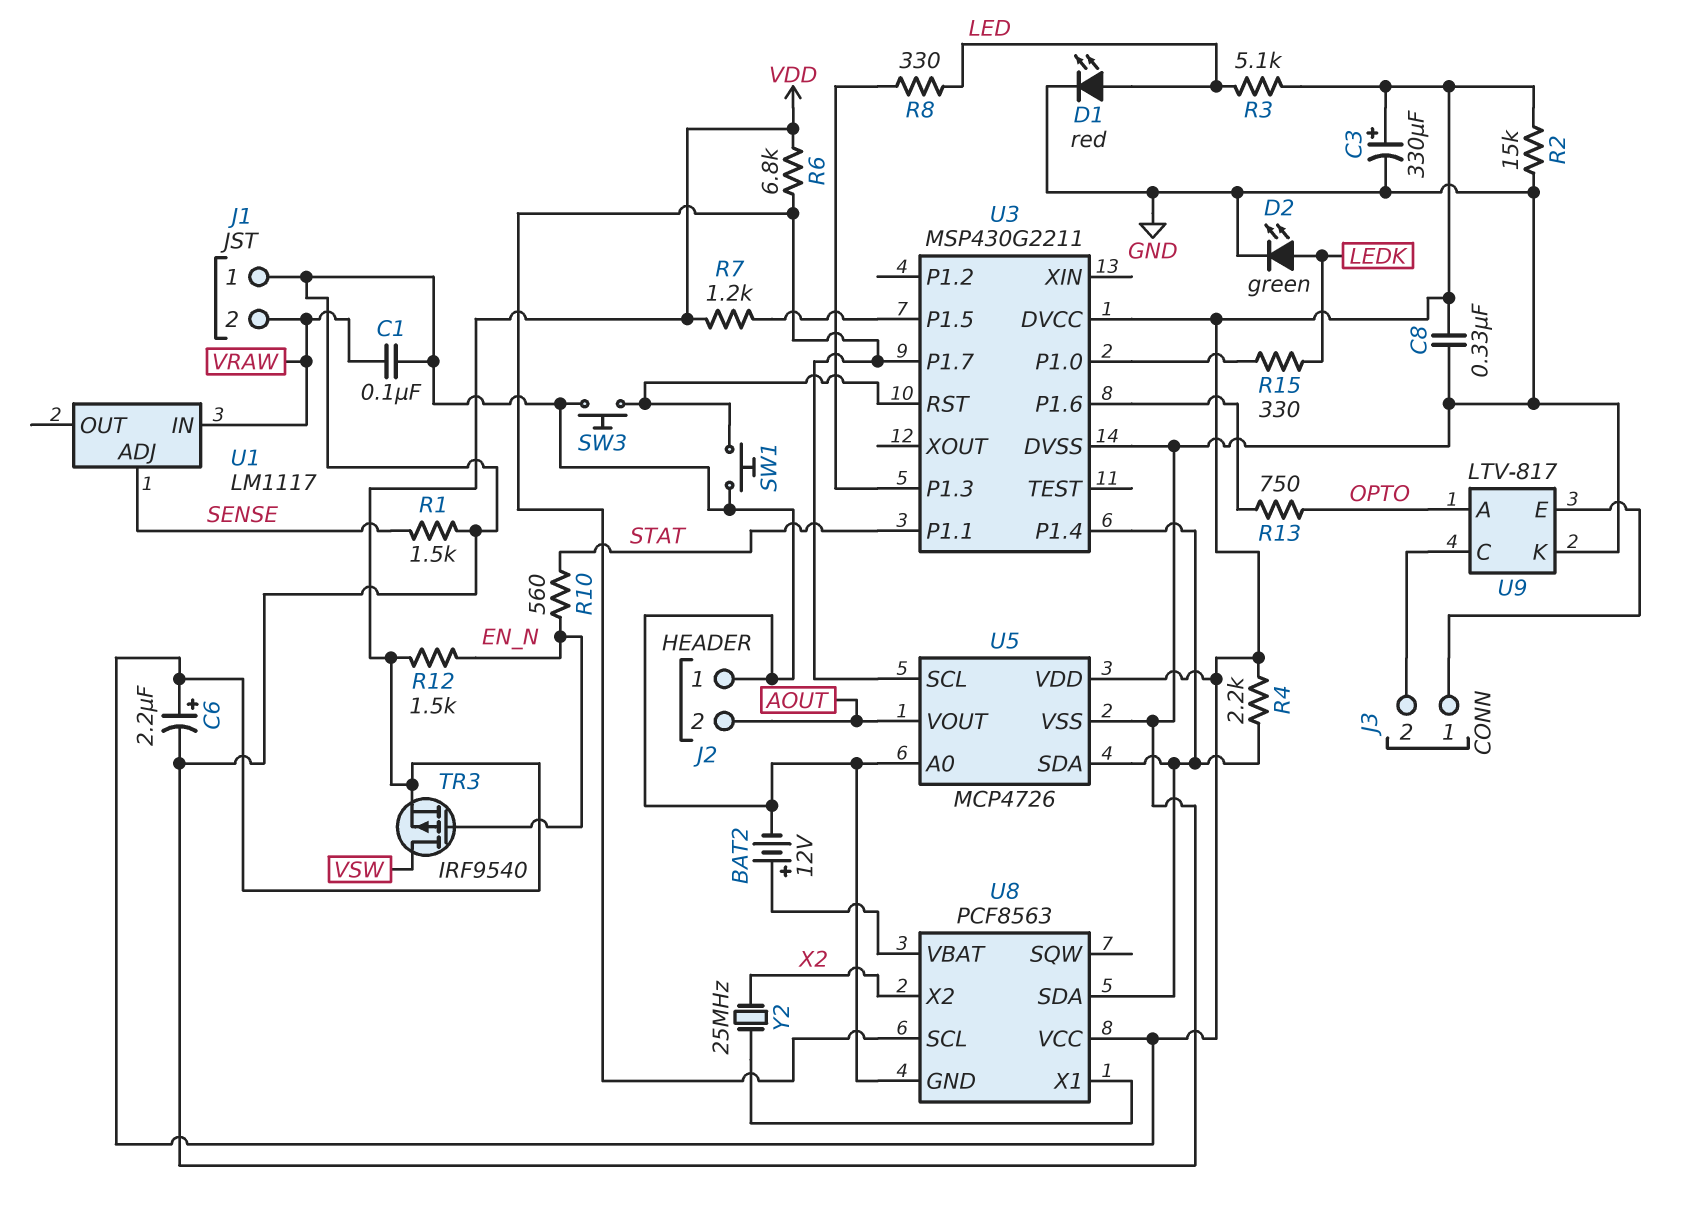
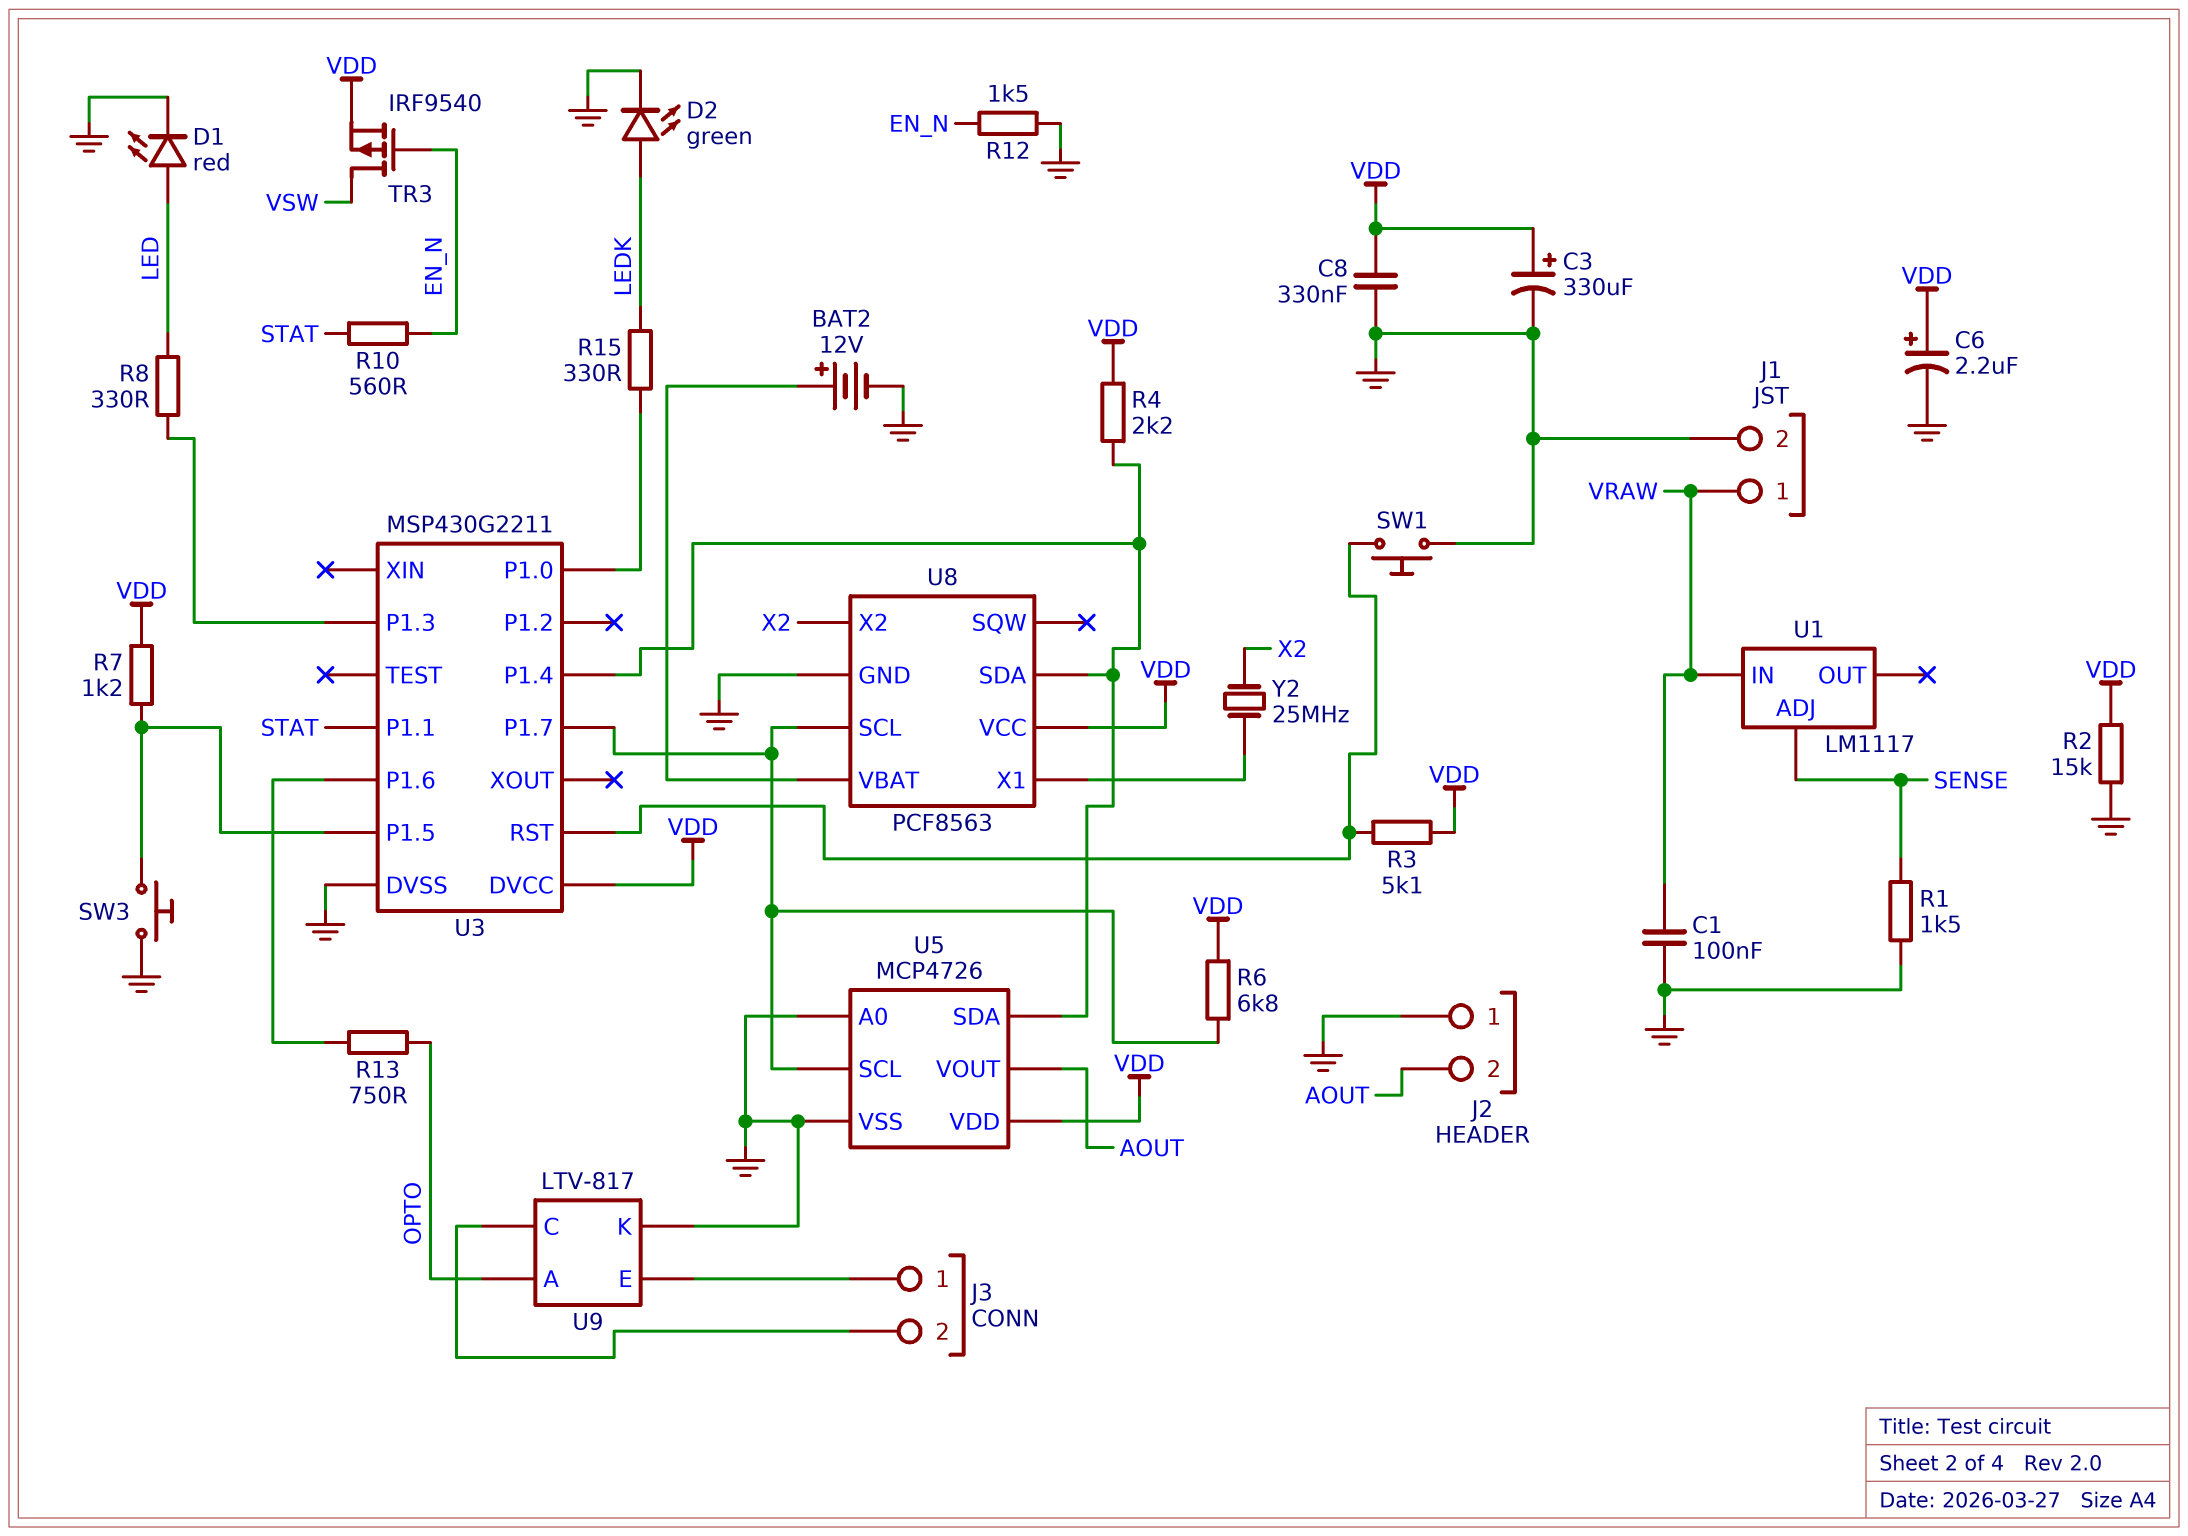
J1 pin 1: GND -> VRAW
J1 pin 2: VRAW -> GND
R3: 5.1k (LED, VDD) -> 5.1k (U3/RST, VDD)
R12: 1.5k (EN_N, VDD) -> 1.5k (EN_N, GND)
SW3: button (GND, U3/RST) -> button (GND, U3/P1.5)

